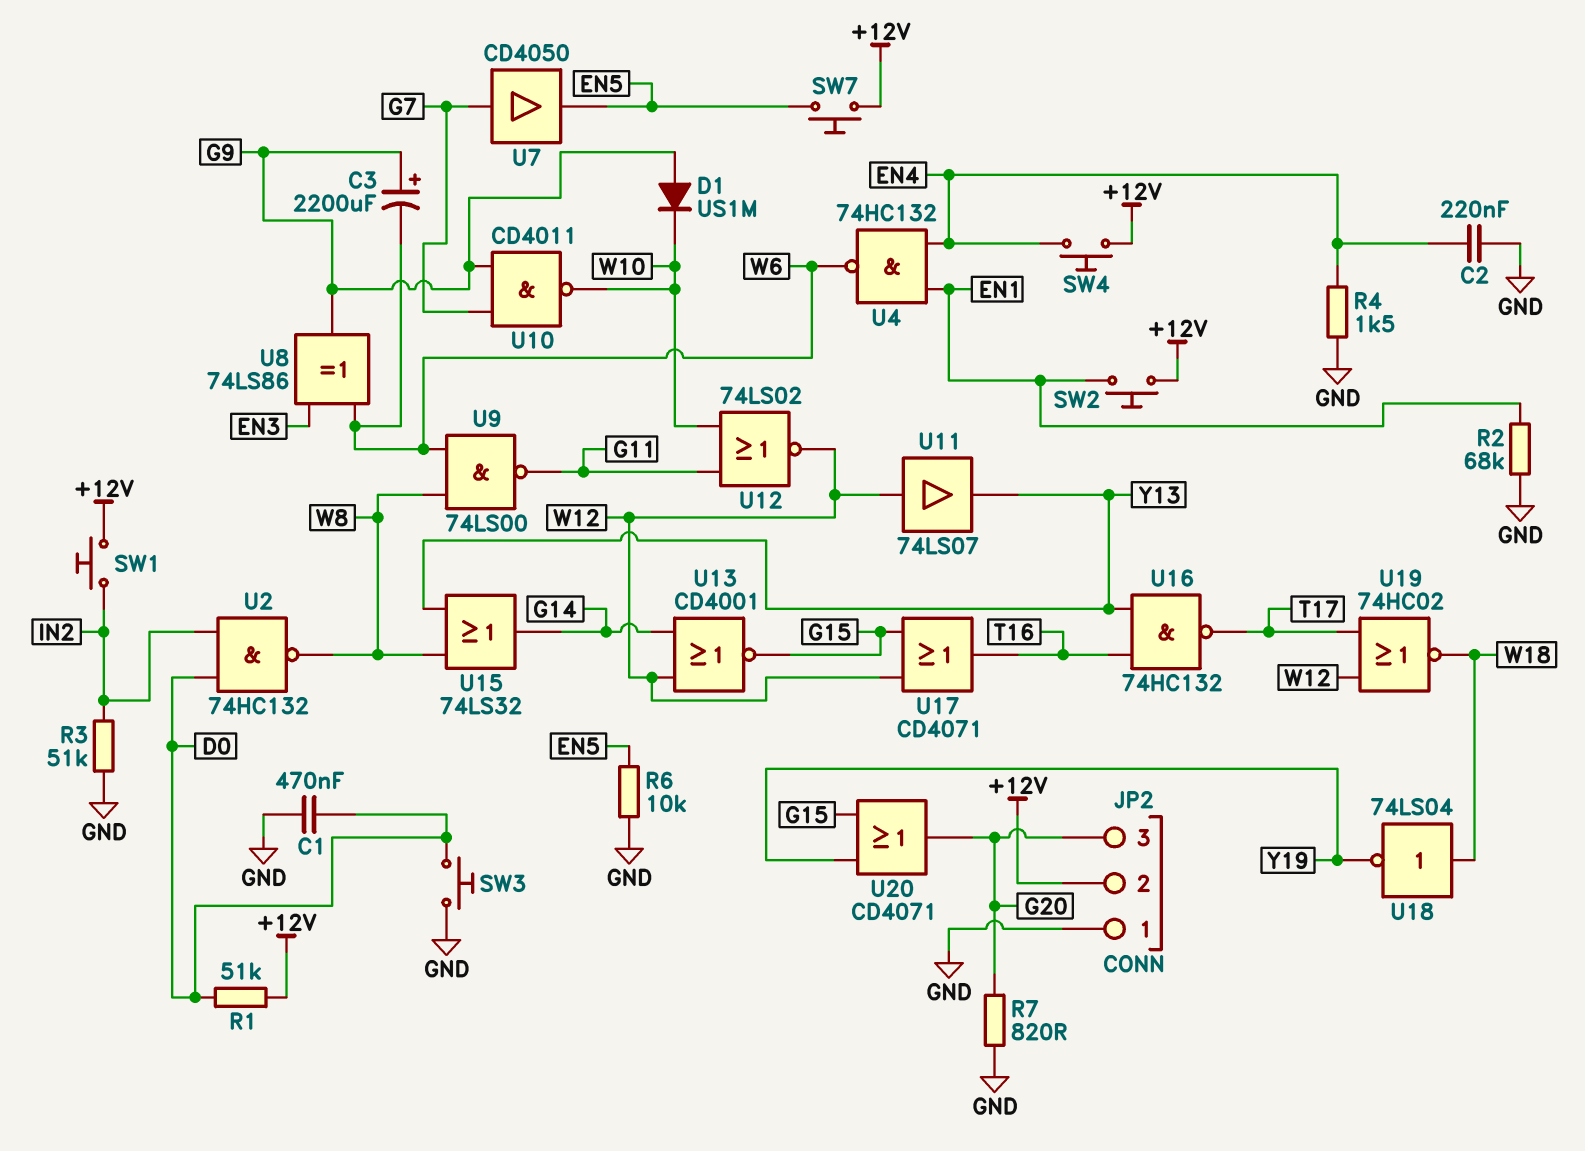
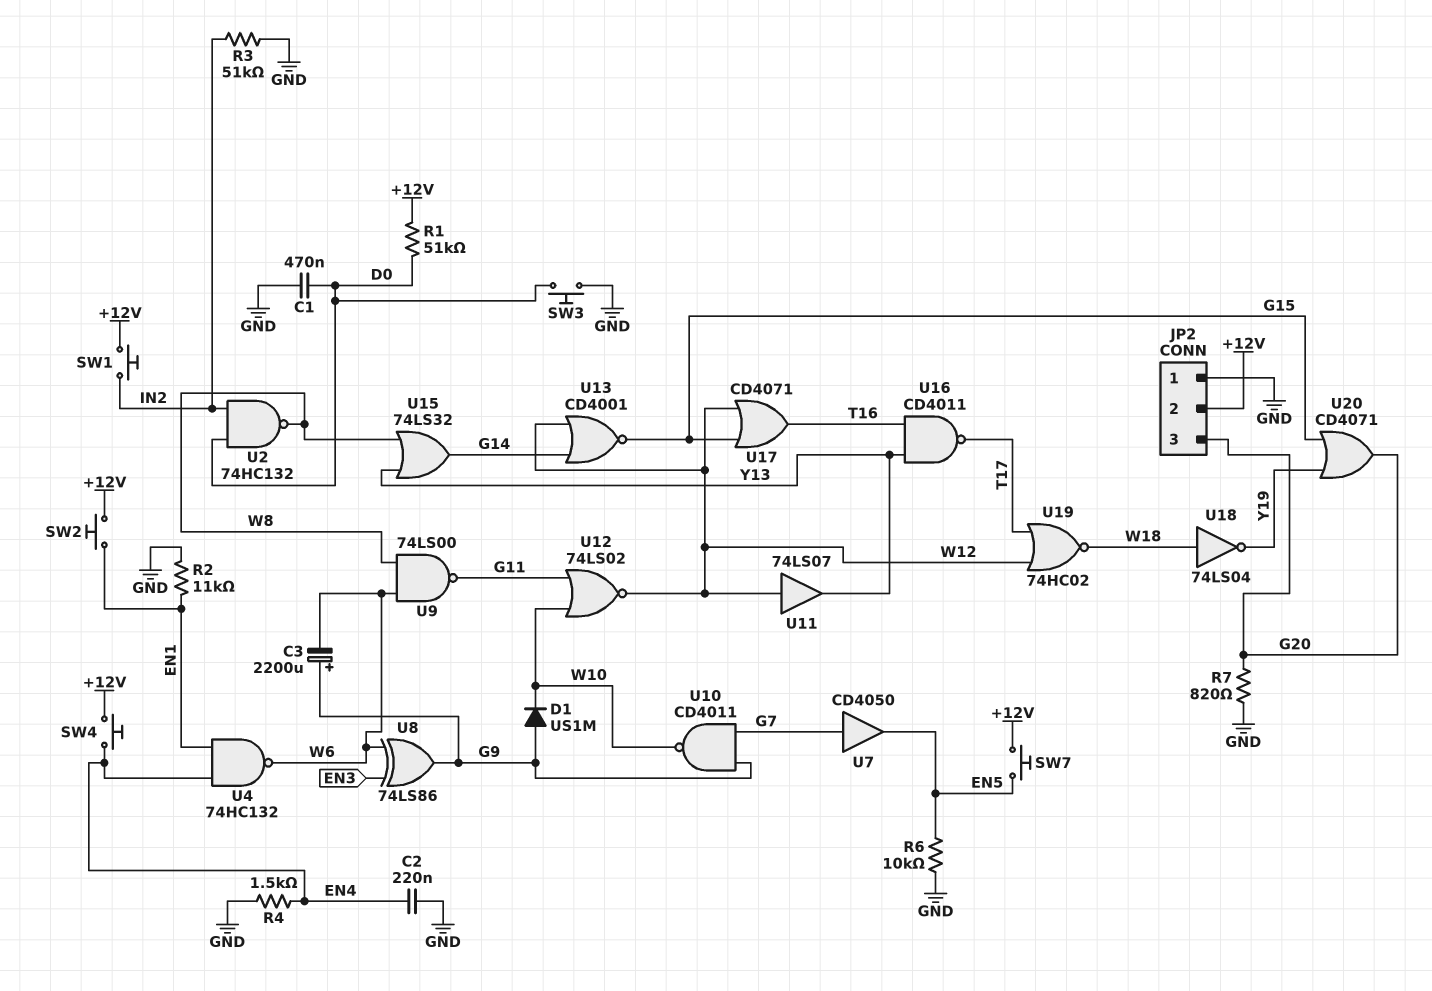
R2: 68k (EN1, GND) -> 11k (EN1, GND)
U16: NAND 74HC132 (in T16, in Y13, out T17) -> NAND CD4011 (in T16, in Y13, out T17)

